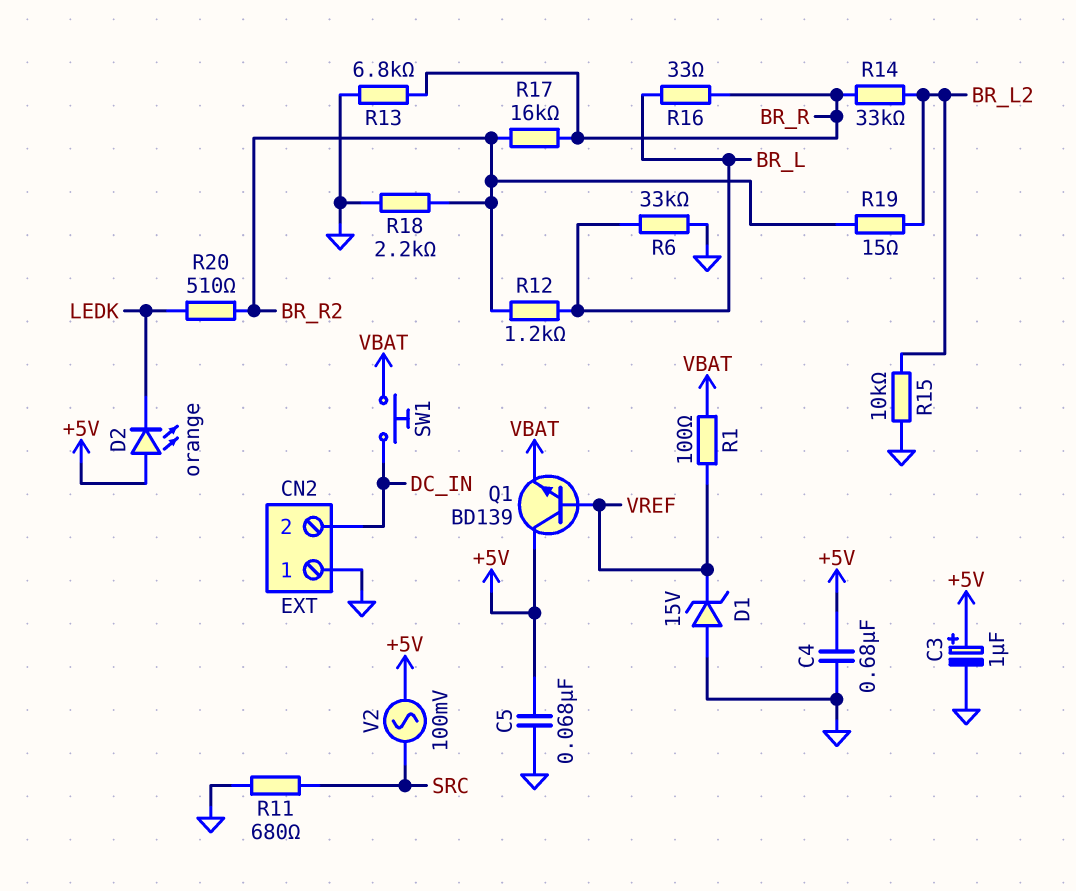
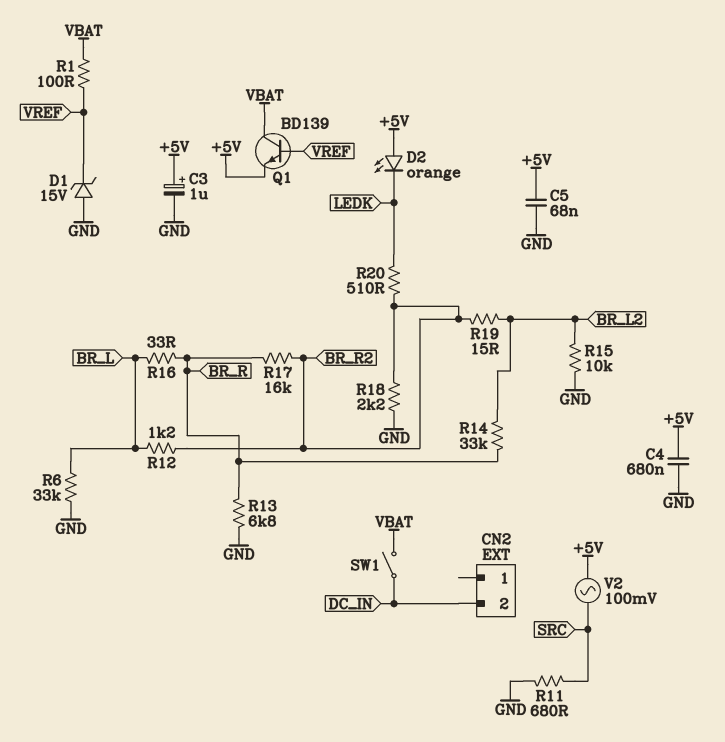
CN2 pin 1: GND -> none
Q1: NPN BD139 (B VREF, C +5V, E VBAT) -> NPN BD139 (B VREF, C VBAT, E +5V)
SW1: button (DC_IN, VBAT) -> switch (DC_IN, VBAT)

